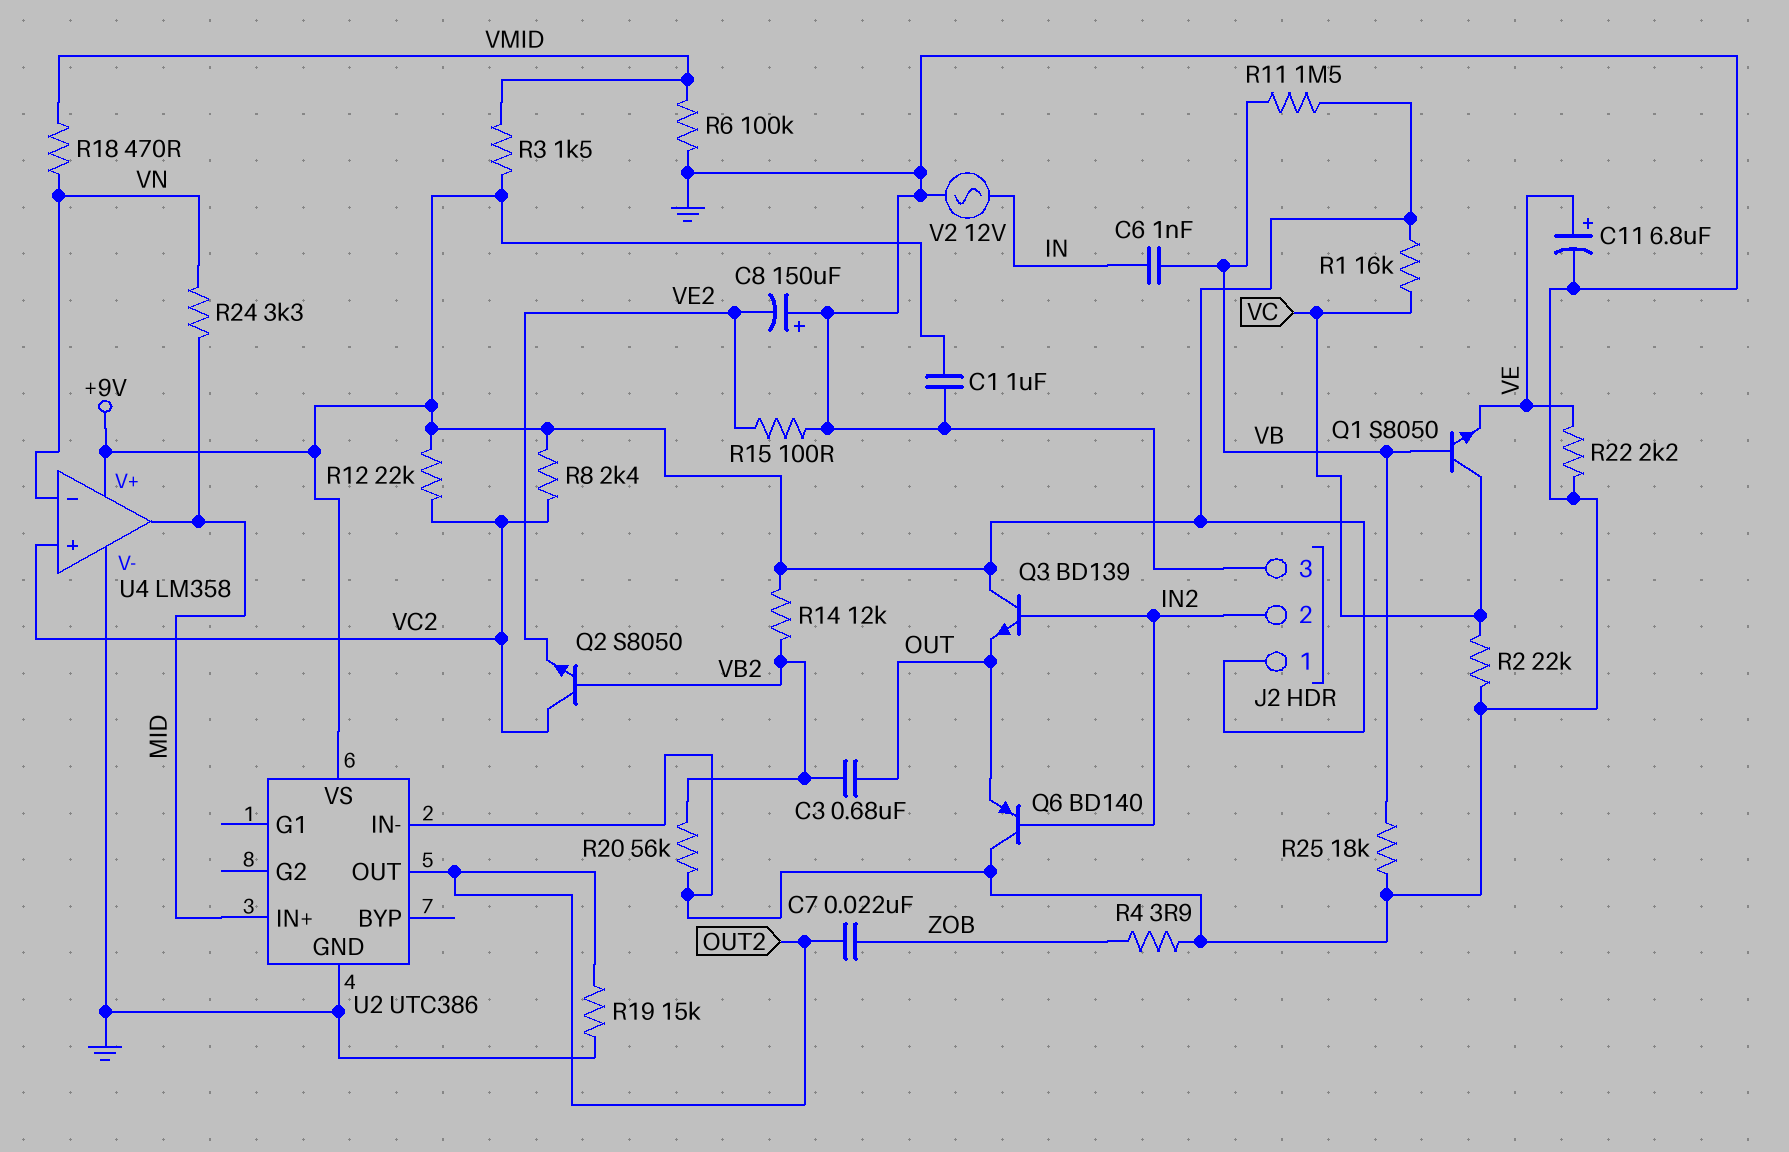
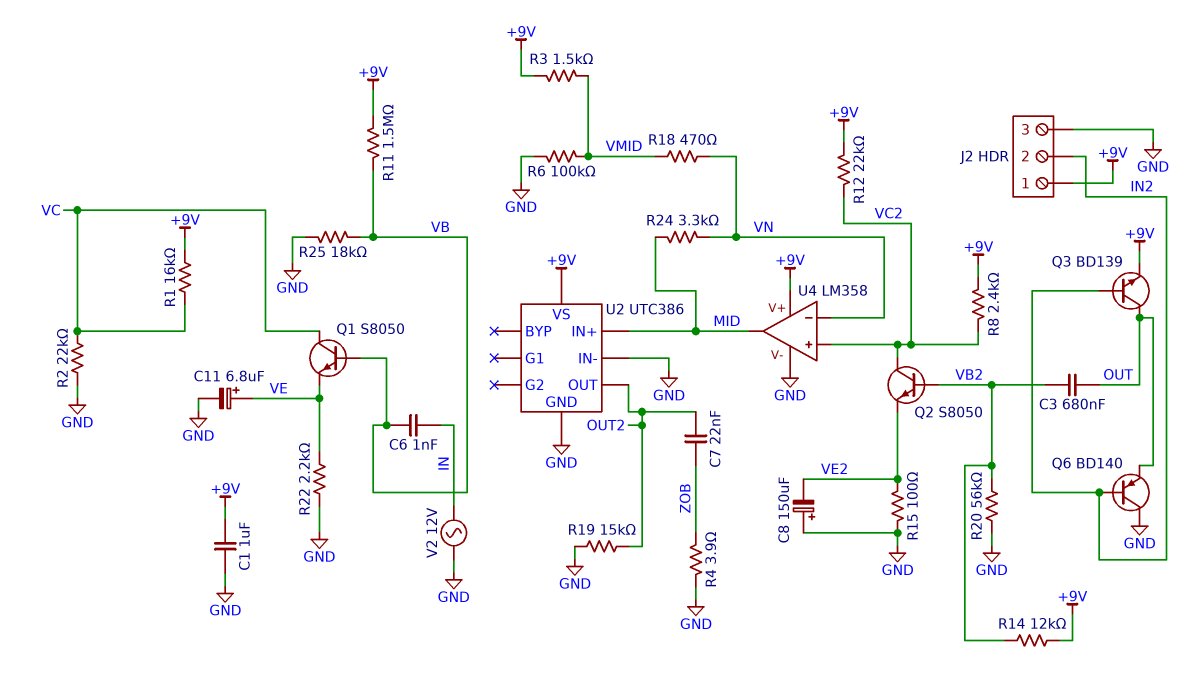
Q3: NPN BD139 (B IN2, C +9V, E OUT) -> NPN BD139 (B IN2, C OUT, E +9V)

